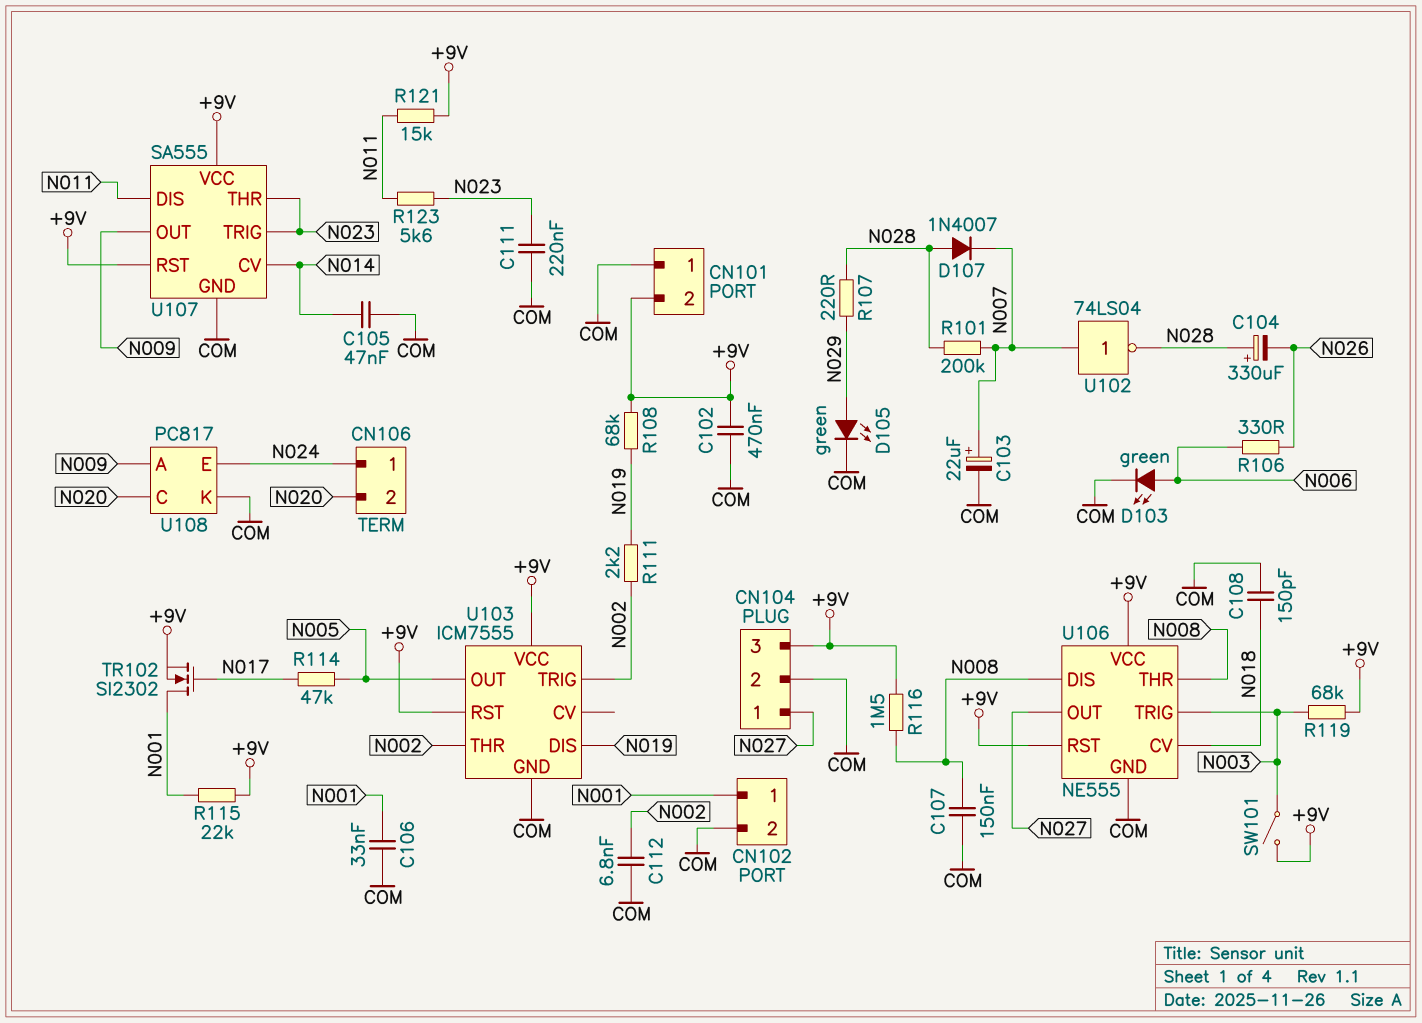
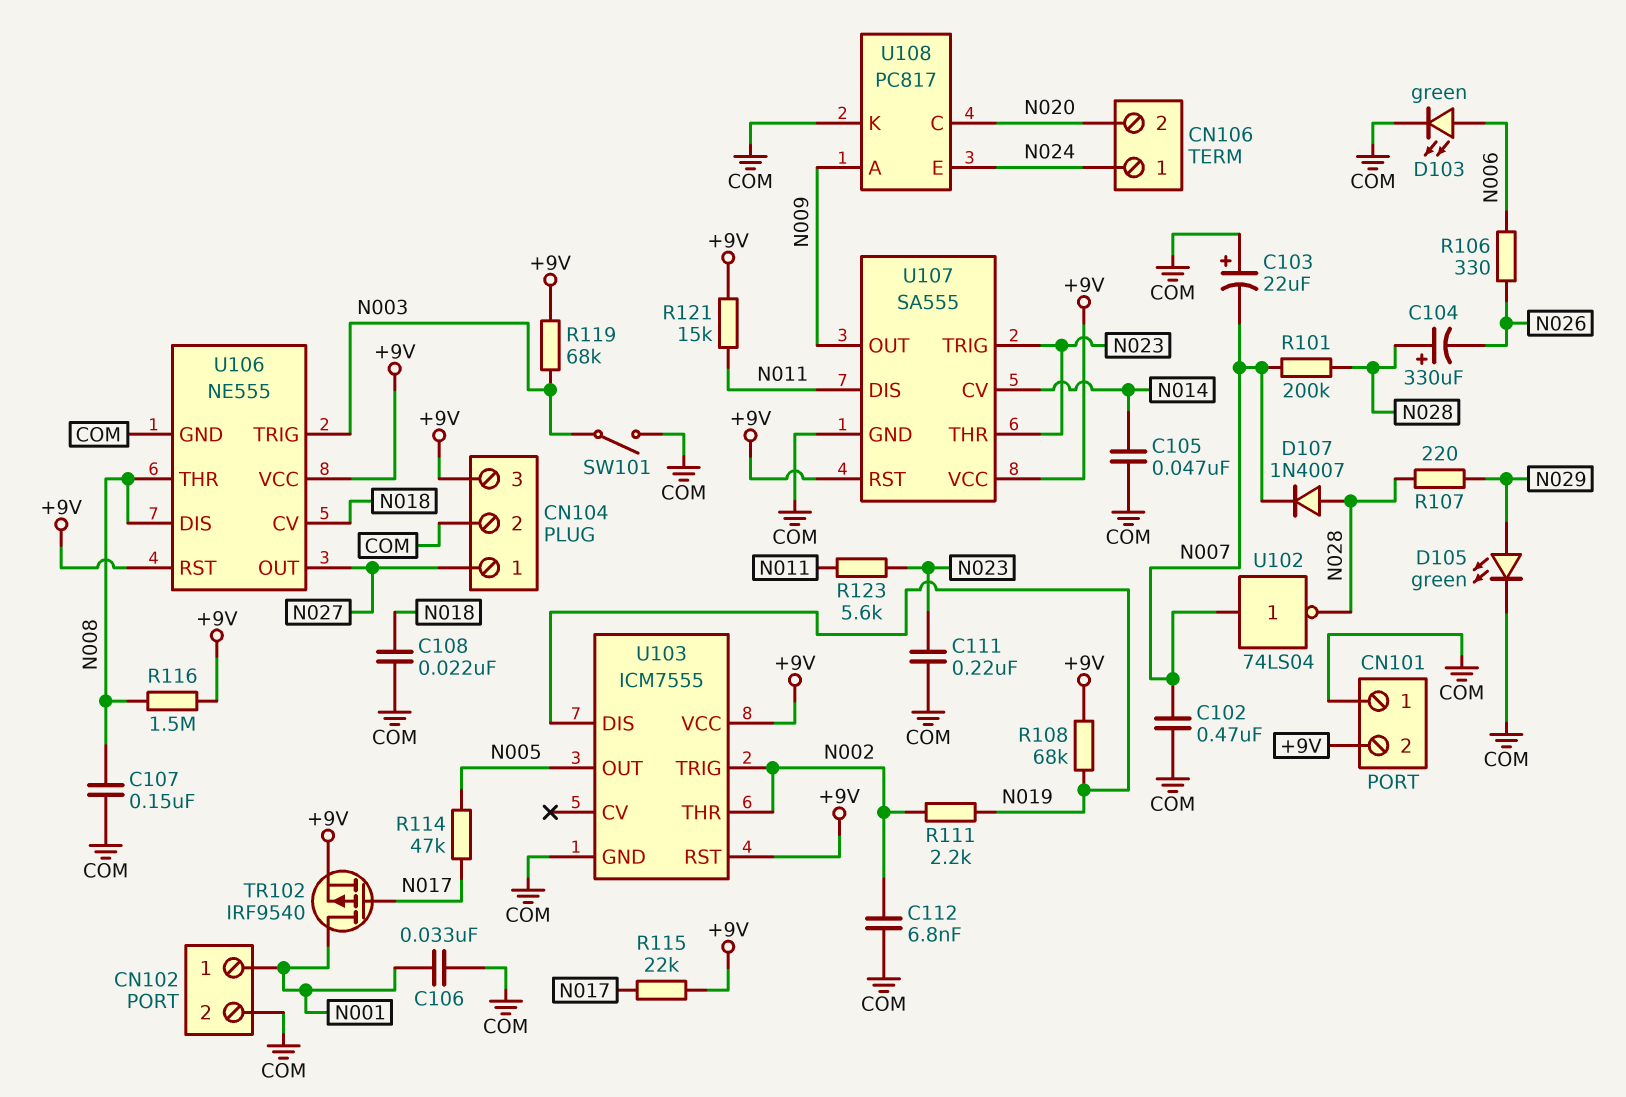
C102: 470nF (+9V, COM) -> 470nF (COM, N007)
C103: 22uF (plus N007, minus COM) -> 22uF (plus COM, minus N007)
C108: 150pF (COM, N018) -> 22nF (COM, N018)
R115: 22k (+9V, N001) -> 22k (+9V, N017)
SW101: switch (+9V, N003) -> switch (COM, N003)
TR102: NMOS SI2302 (G N017, D N001, S +9V) -> PMOS IRF9540 (G N017, D N001, S +9V)

